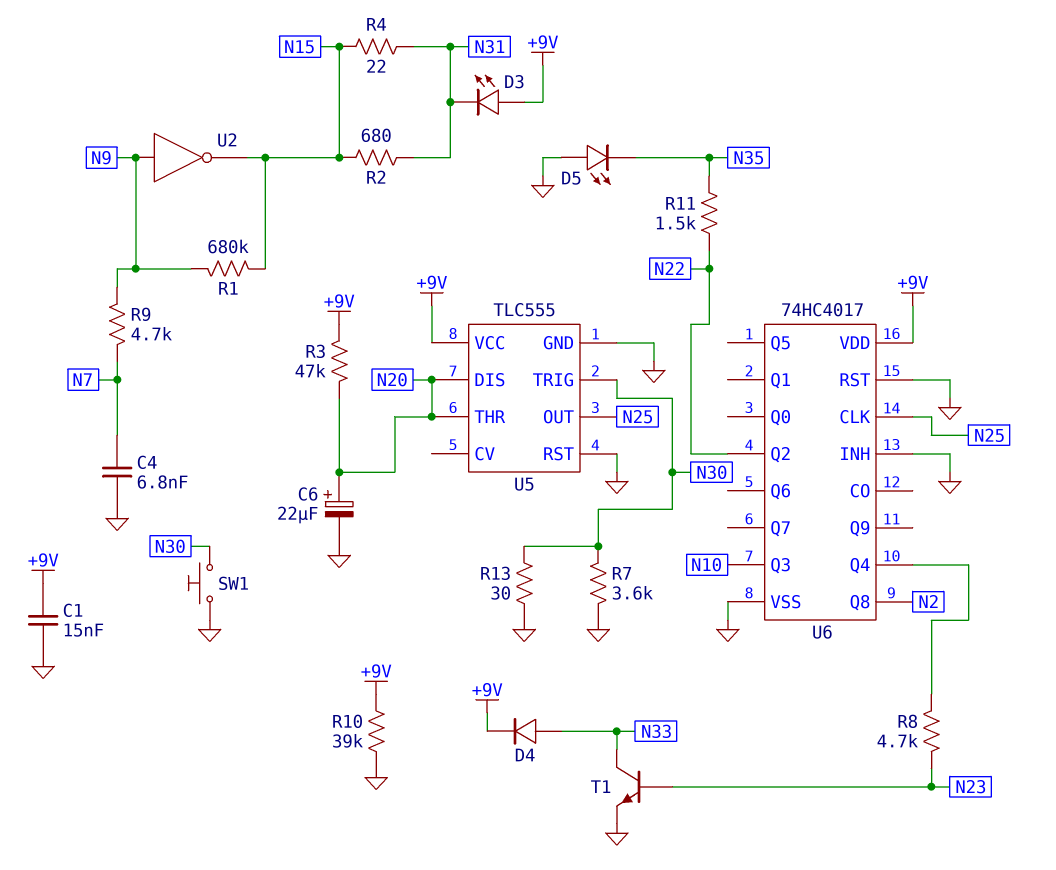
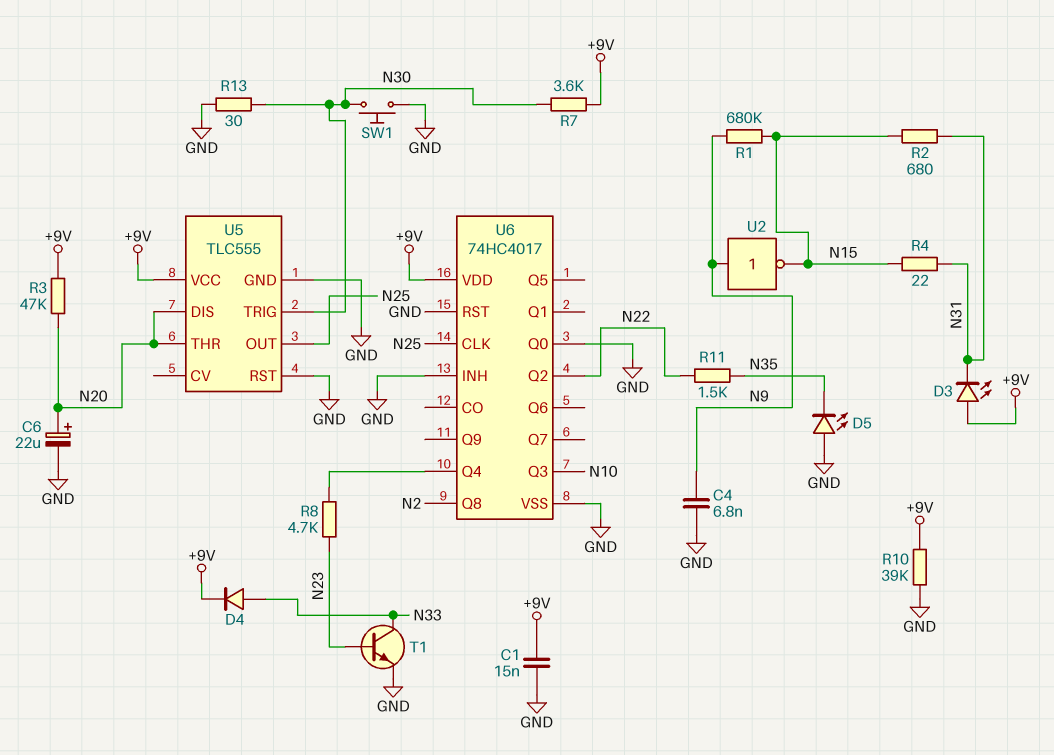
C4: 6.8nF (GND, N7) -> 6.8nF (GND, N9)
R7: 3.6k (GND, N30) -> 3.6k (+9V, N30)
R9: 4.7k (N7, N9) -> none
U6 pin Q0: none -> GND

